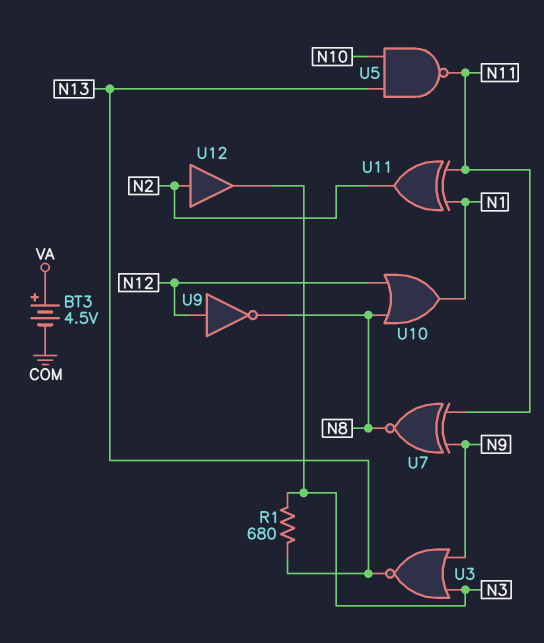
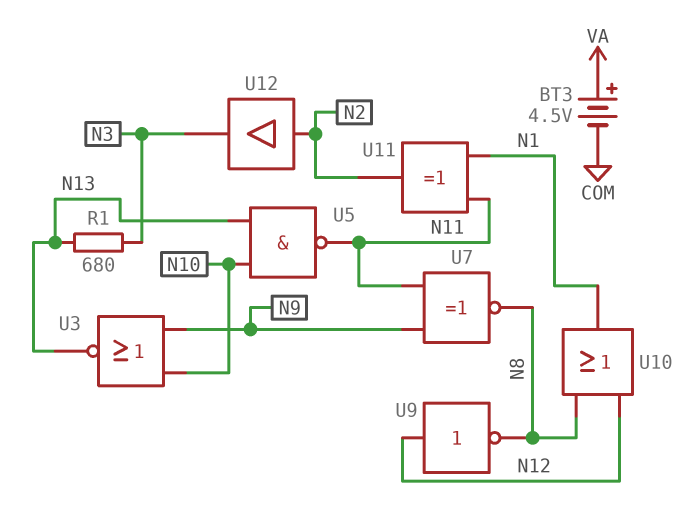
U3: NOR (in N3, in N9, out N13) -> NOR (in N9, in N10, out N13)

